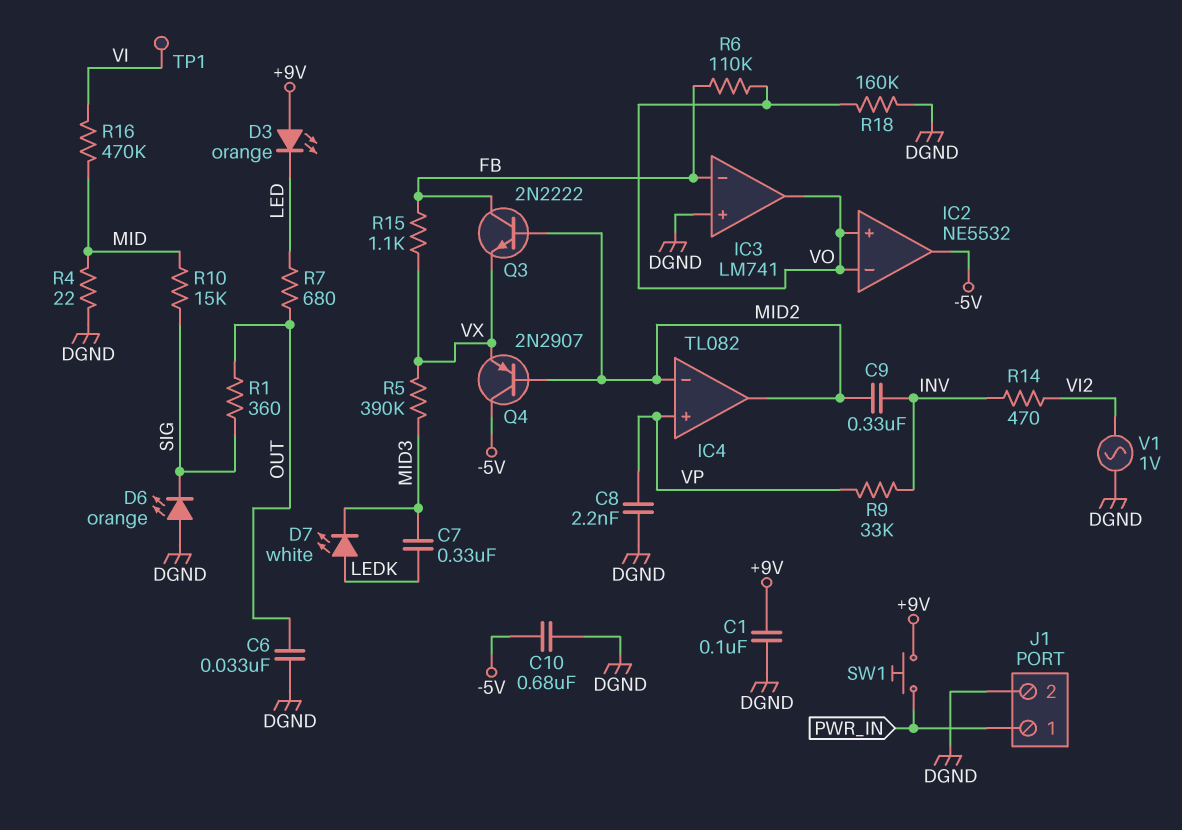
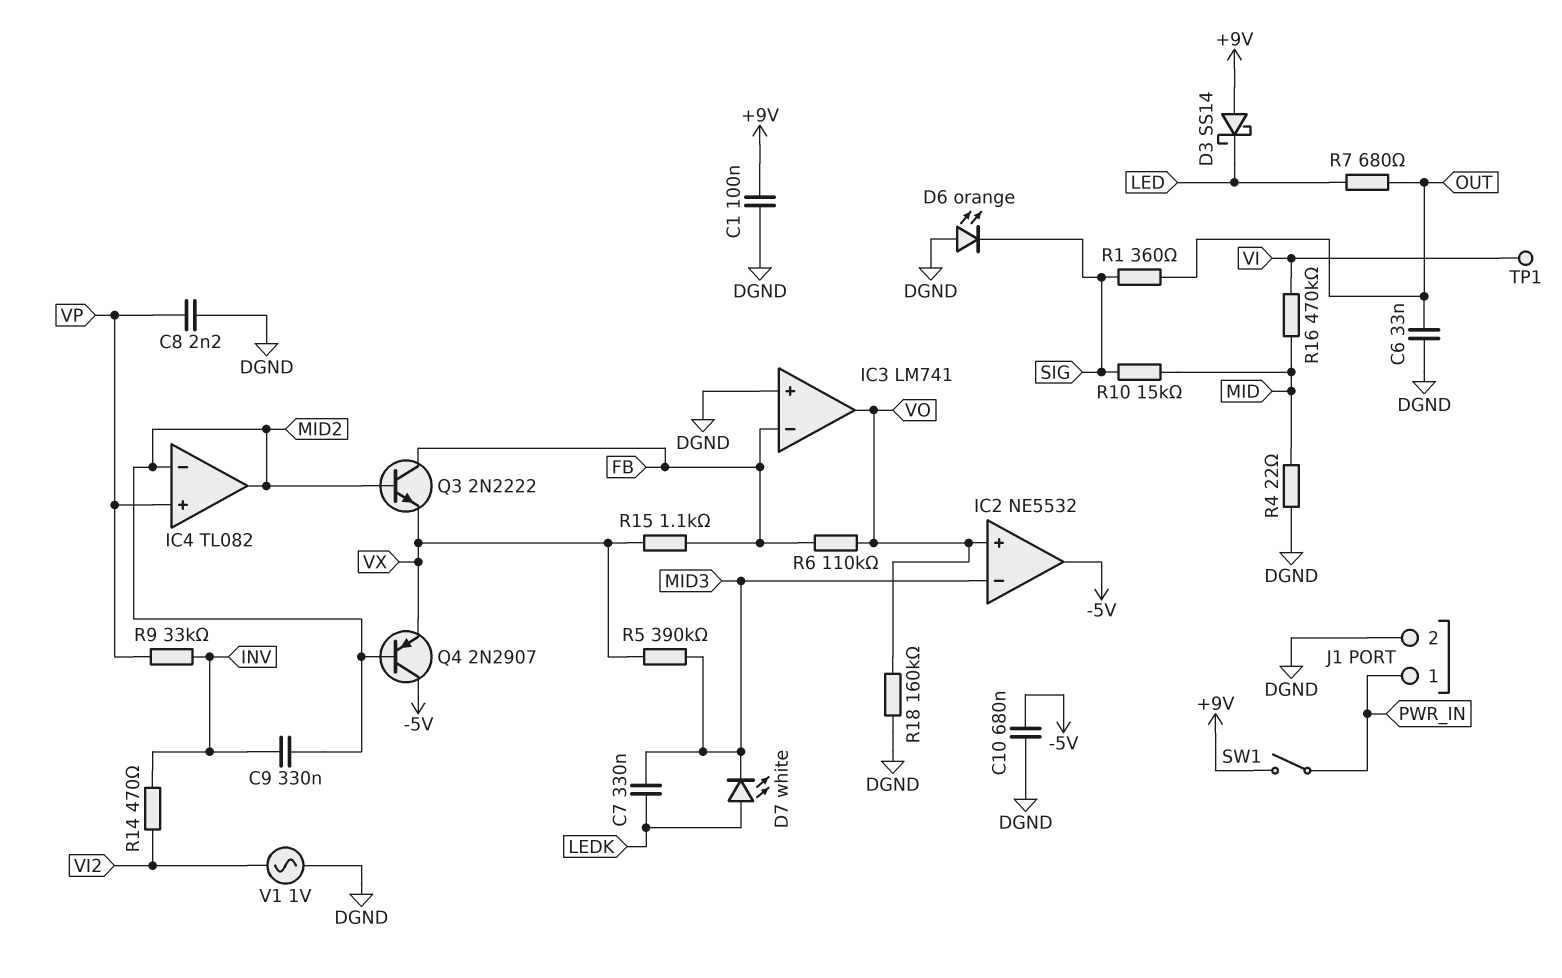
D3: LED orange (A +9V, K LED) -> schottky SS14 (A +9V, K LED)
IC2 pin in-: VO -> MID3
SW1: button (+9V, PWR_IN) -> switch (+9V, PWR_IN)

